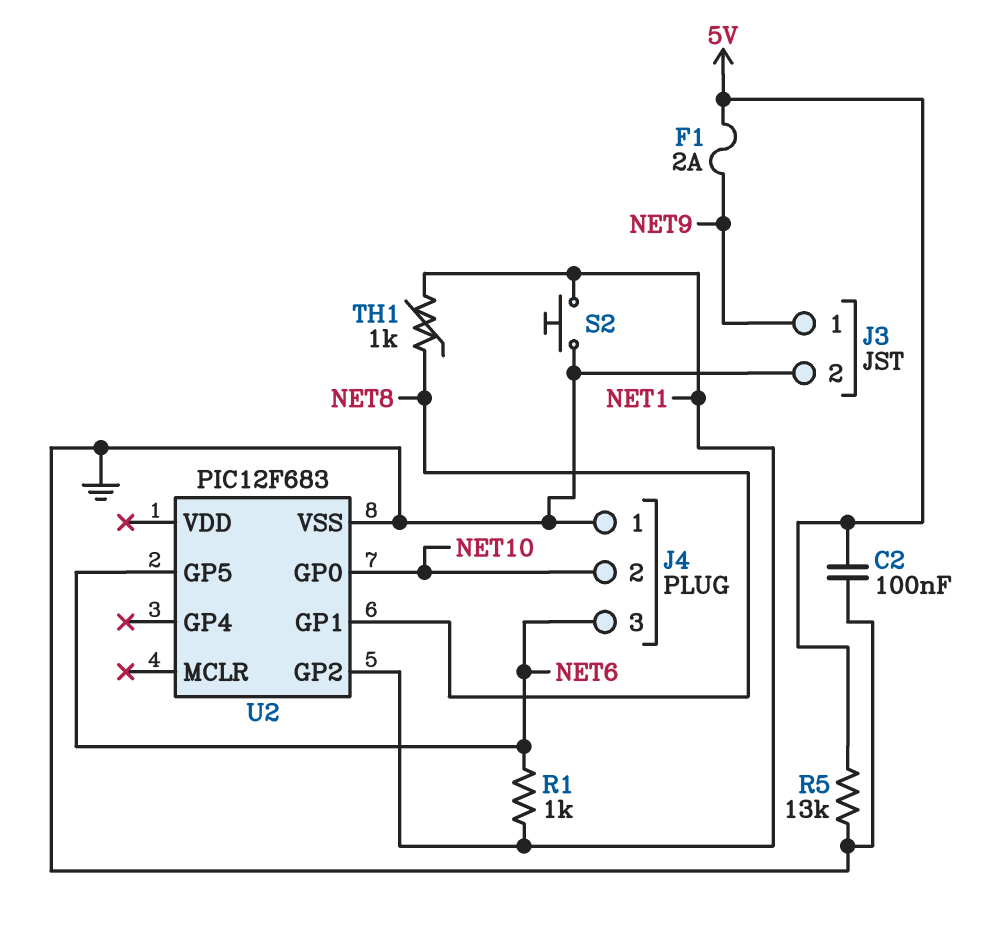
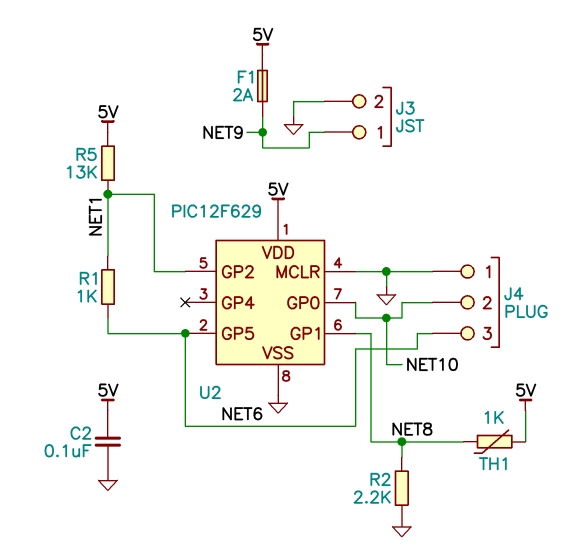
R2: none -> 2.2k (GND, NET8)
R5: 13k (5V, GND) -> 13k (5V, NET1)
S2: button (GND, NET1) -> none
TH1: 1k (NET1, NET8) -> 1k (5V, NET8)
U2: PIC12F683 -> PIC12F629
U2 pin MCLR: none -> GND
U2 pin VDD: none -> 5V

